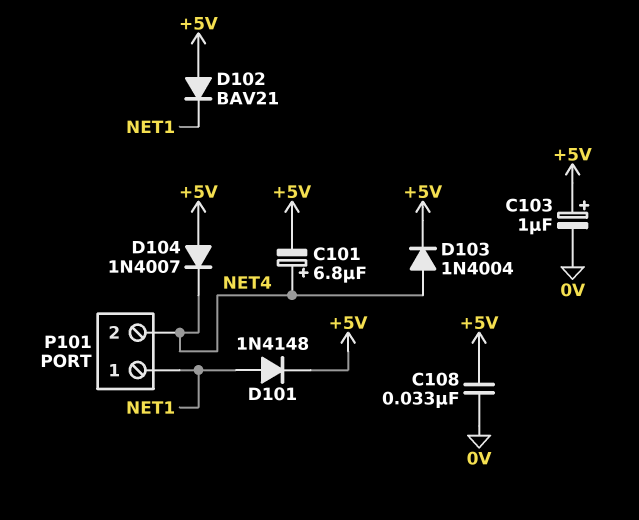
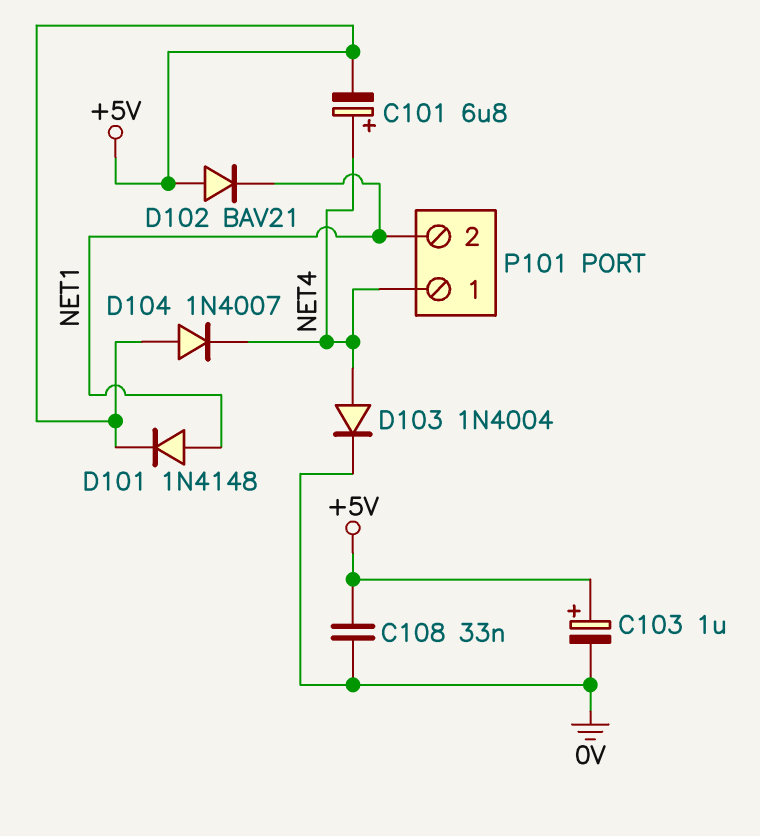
D103: diode 1N4004 (A NET4, K +5V) -> diode 1N4004 (A NET4, K 0V)
P101 pin 1: NET1 -> NET4
P101 pin 2: NET4 -> NET1

